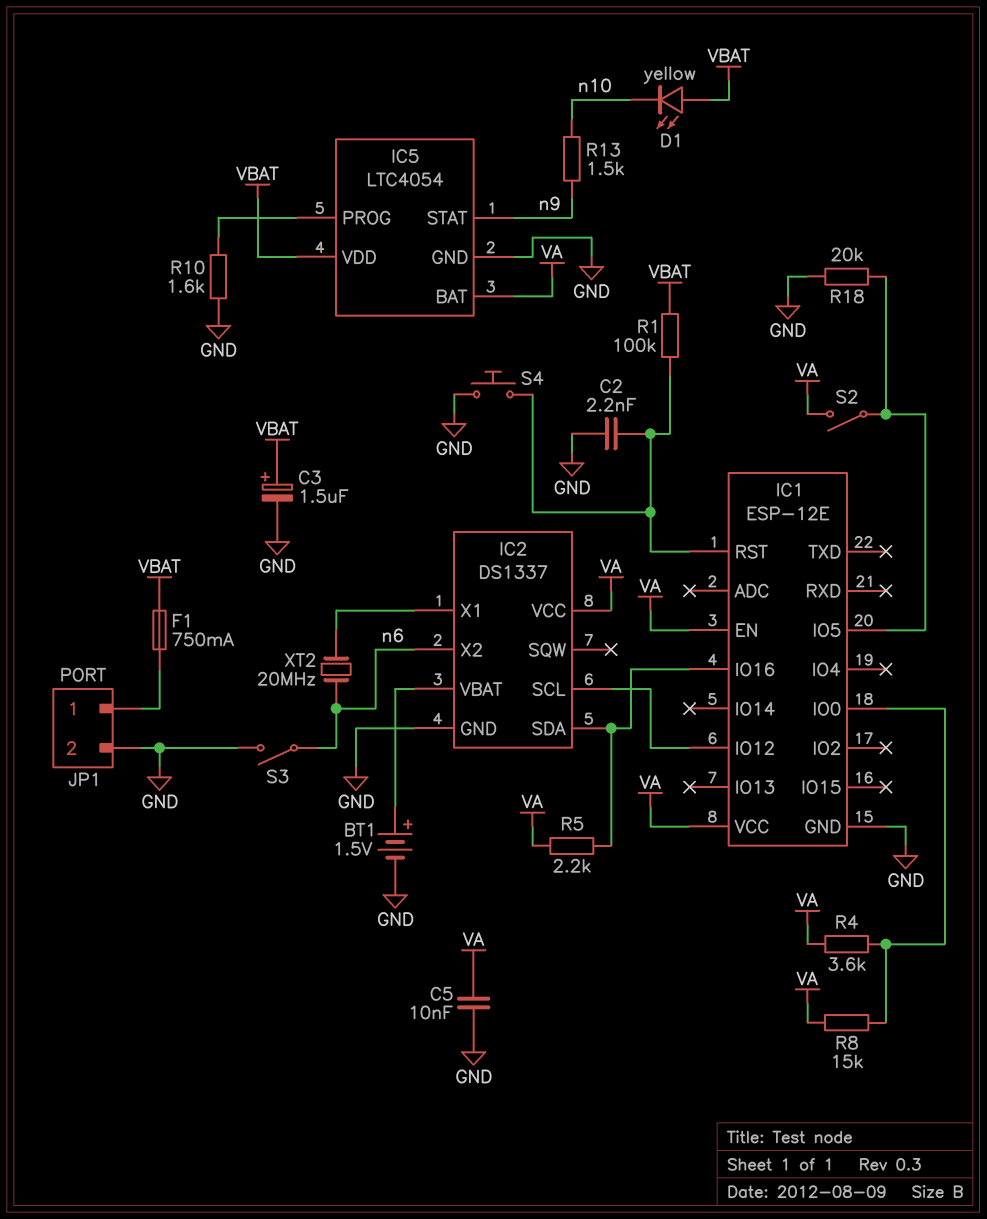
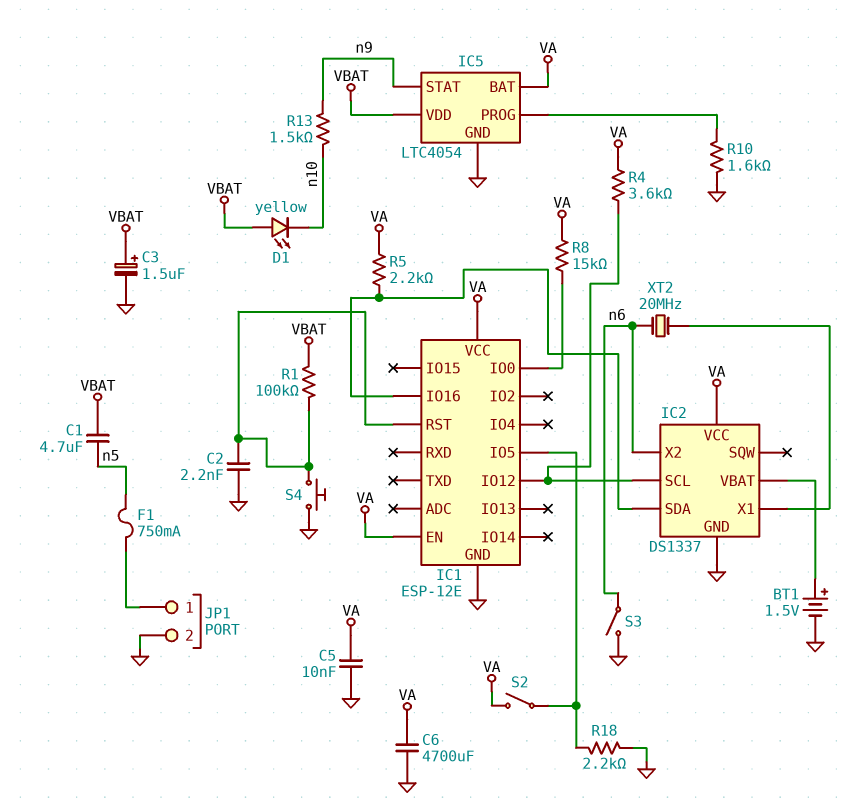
C1: none -> 4.7uF (VBAT, n5)
C6: none -> 4700uF (GND, VA)
F1: 750mA (JP1/1, VBAT) -> 750mA (JP1/1, n5)
R4: 3.6k (IC1/IO0, VA) -> 3.6k (IC1/IO12, VA)
R18: 20k (GND, IC1/IO5) -> 2.2k (GND, IC1/IO5)

